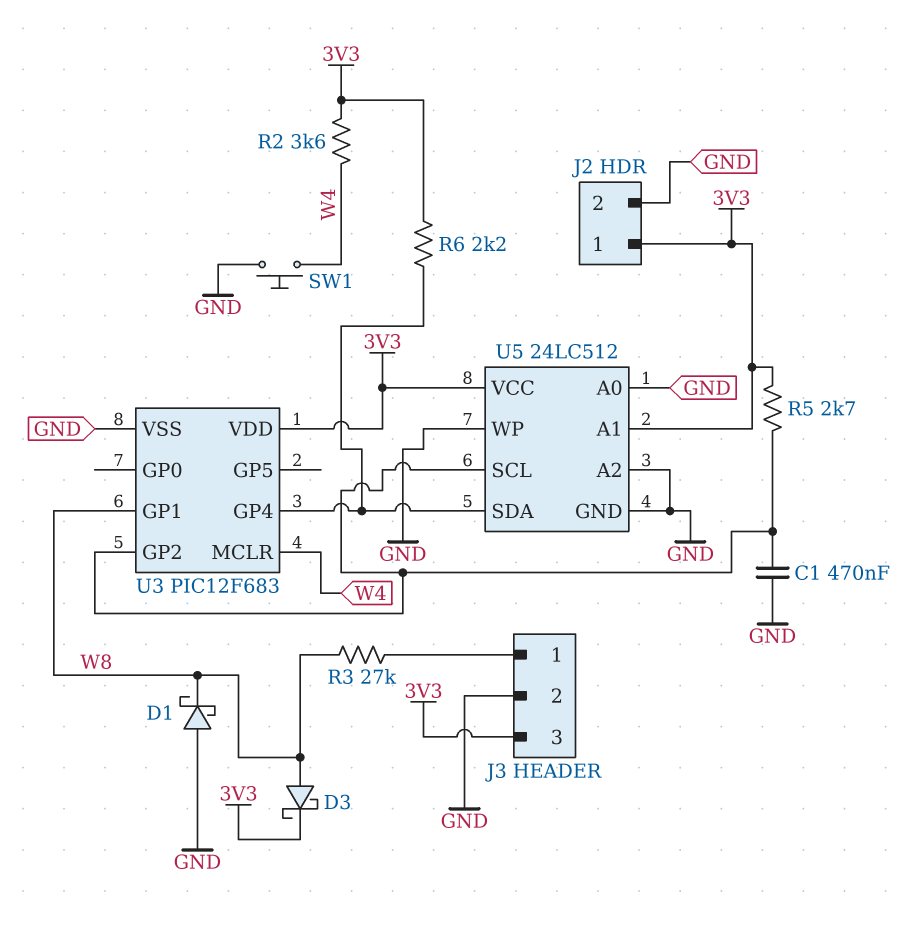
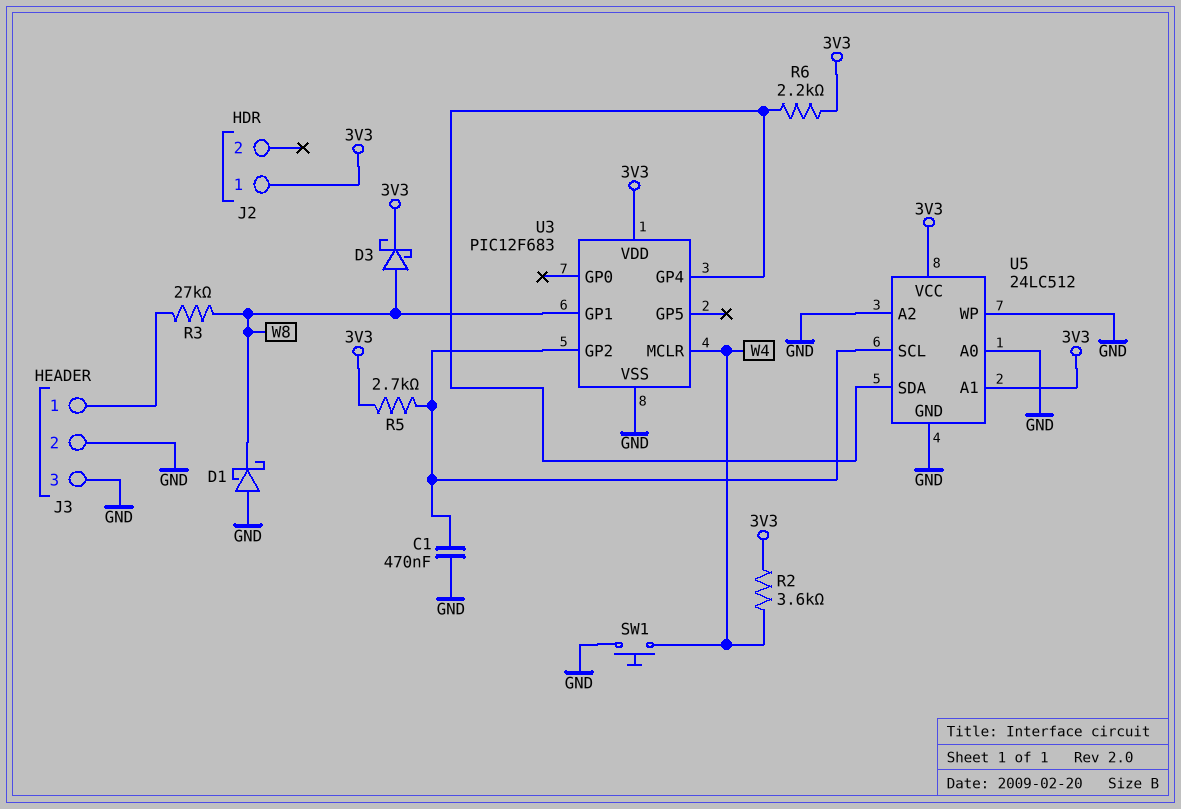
J2 pin 2: GND -> none
J3 pin 3: 3V3 -> GND

